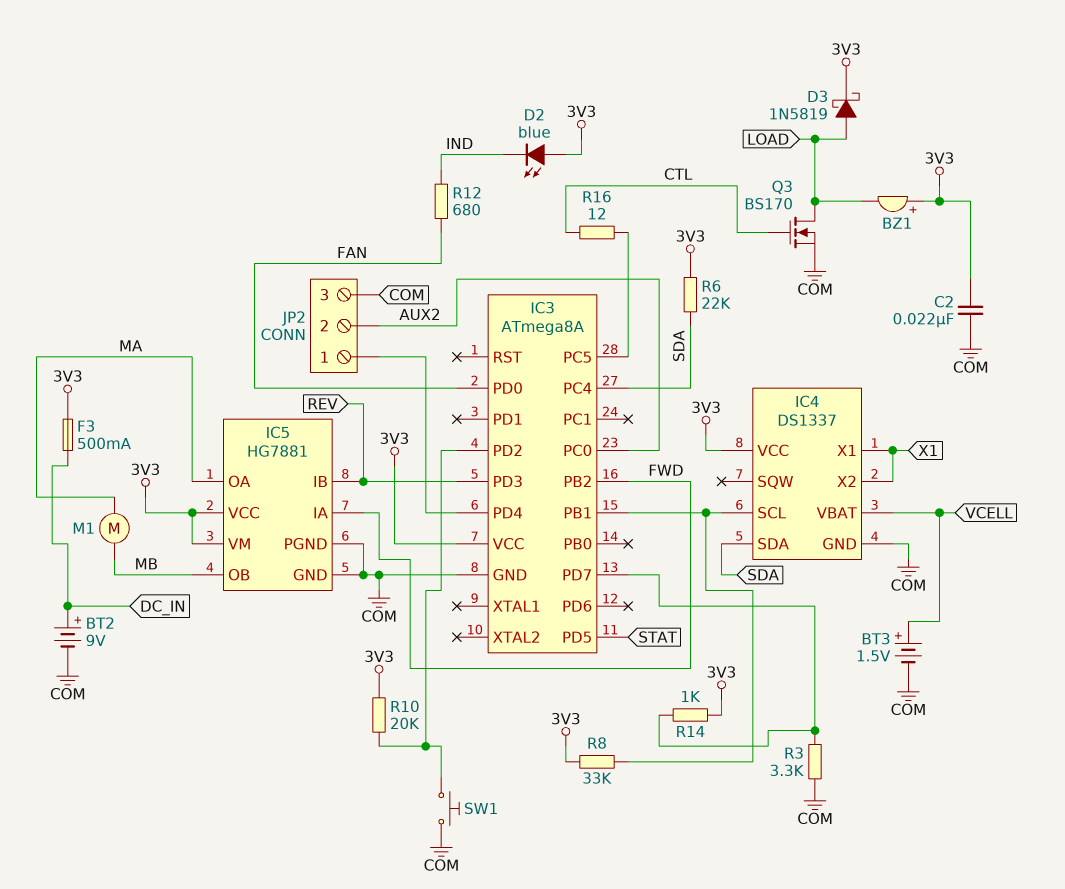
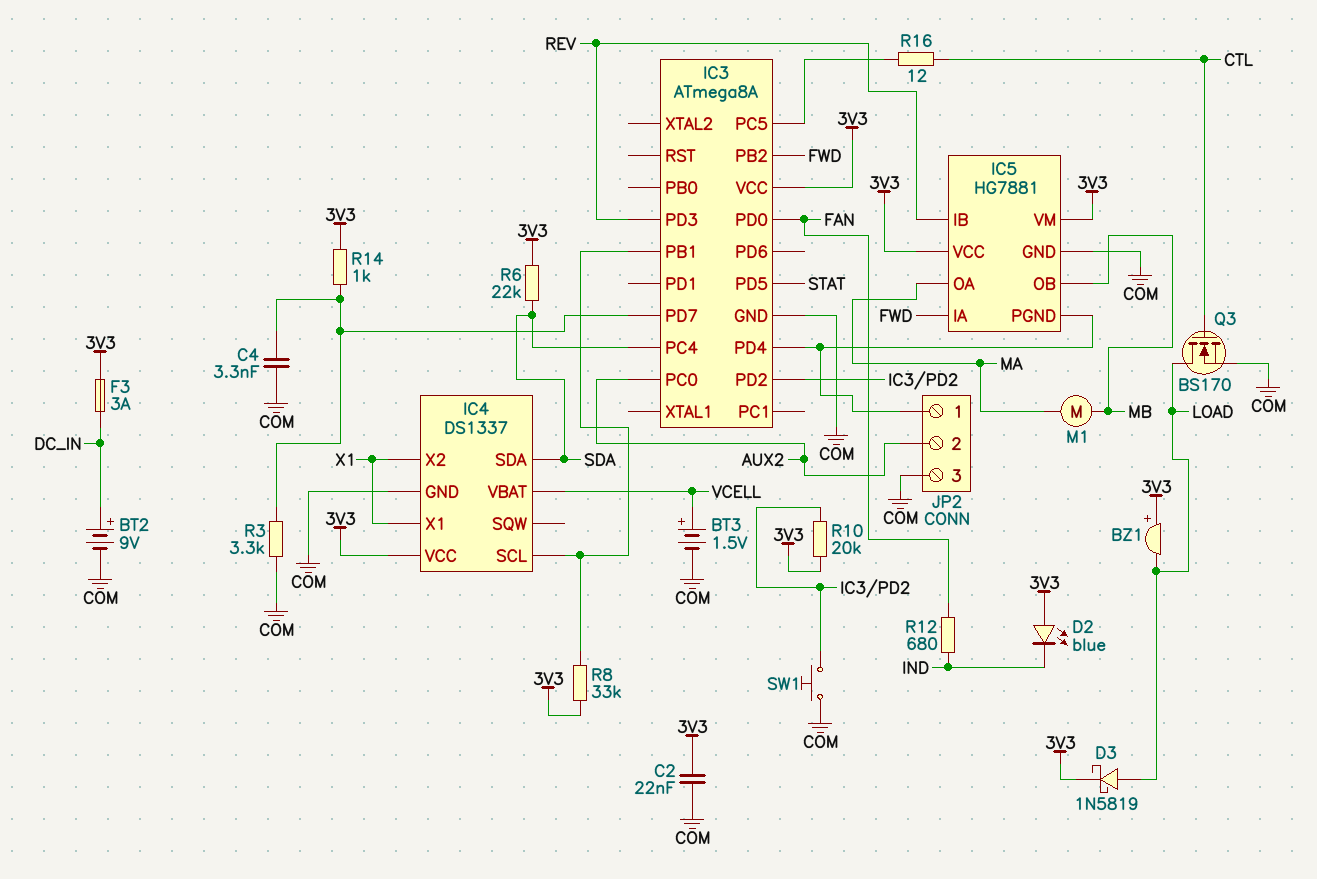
C4: none -> 3.3nF (COM, IC3/PD7)
F3: 500mA (3V3, DC_IN) -> 3A (3V3, DC_IN)
IC5 pin PGND: COM -> IC3/PD4

